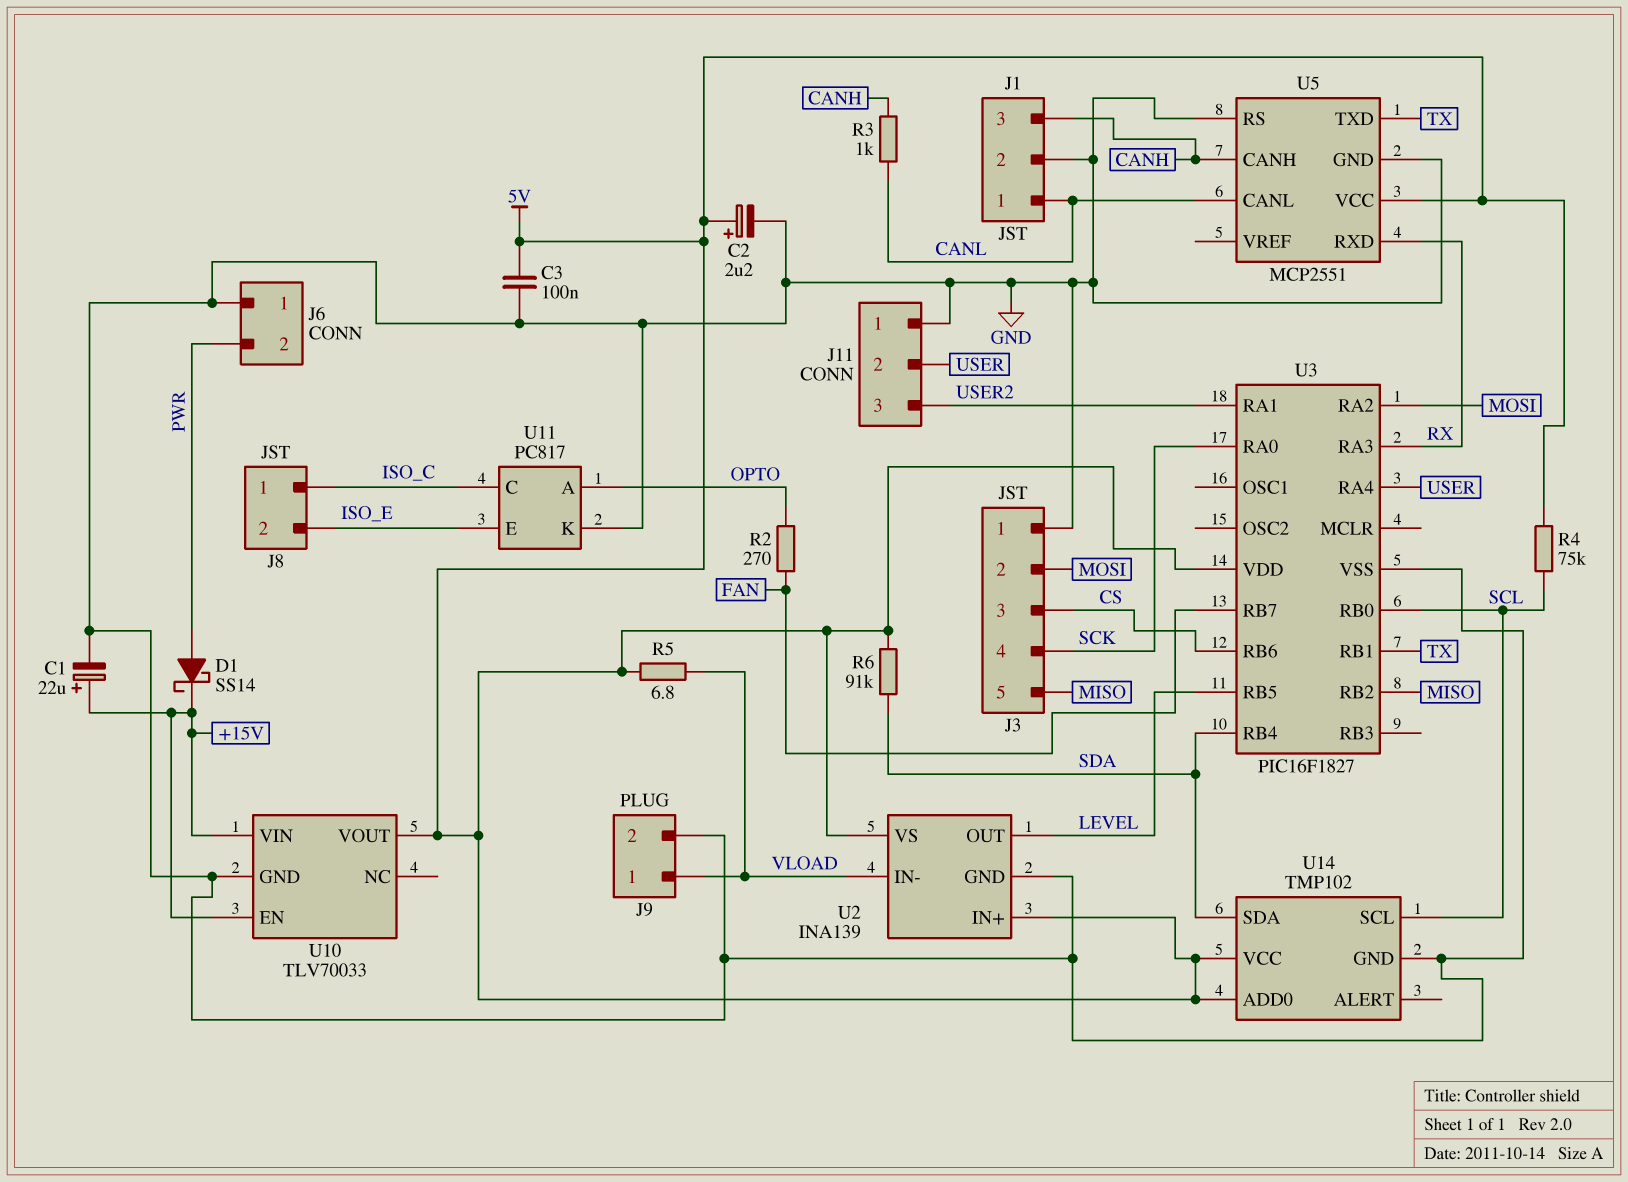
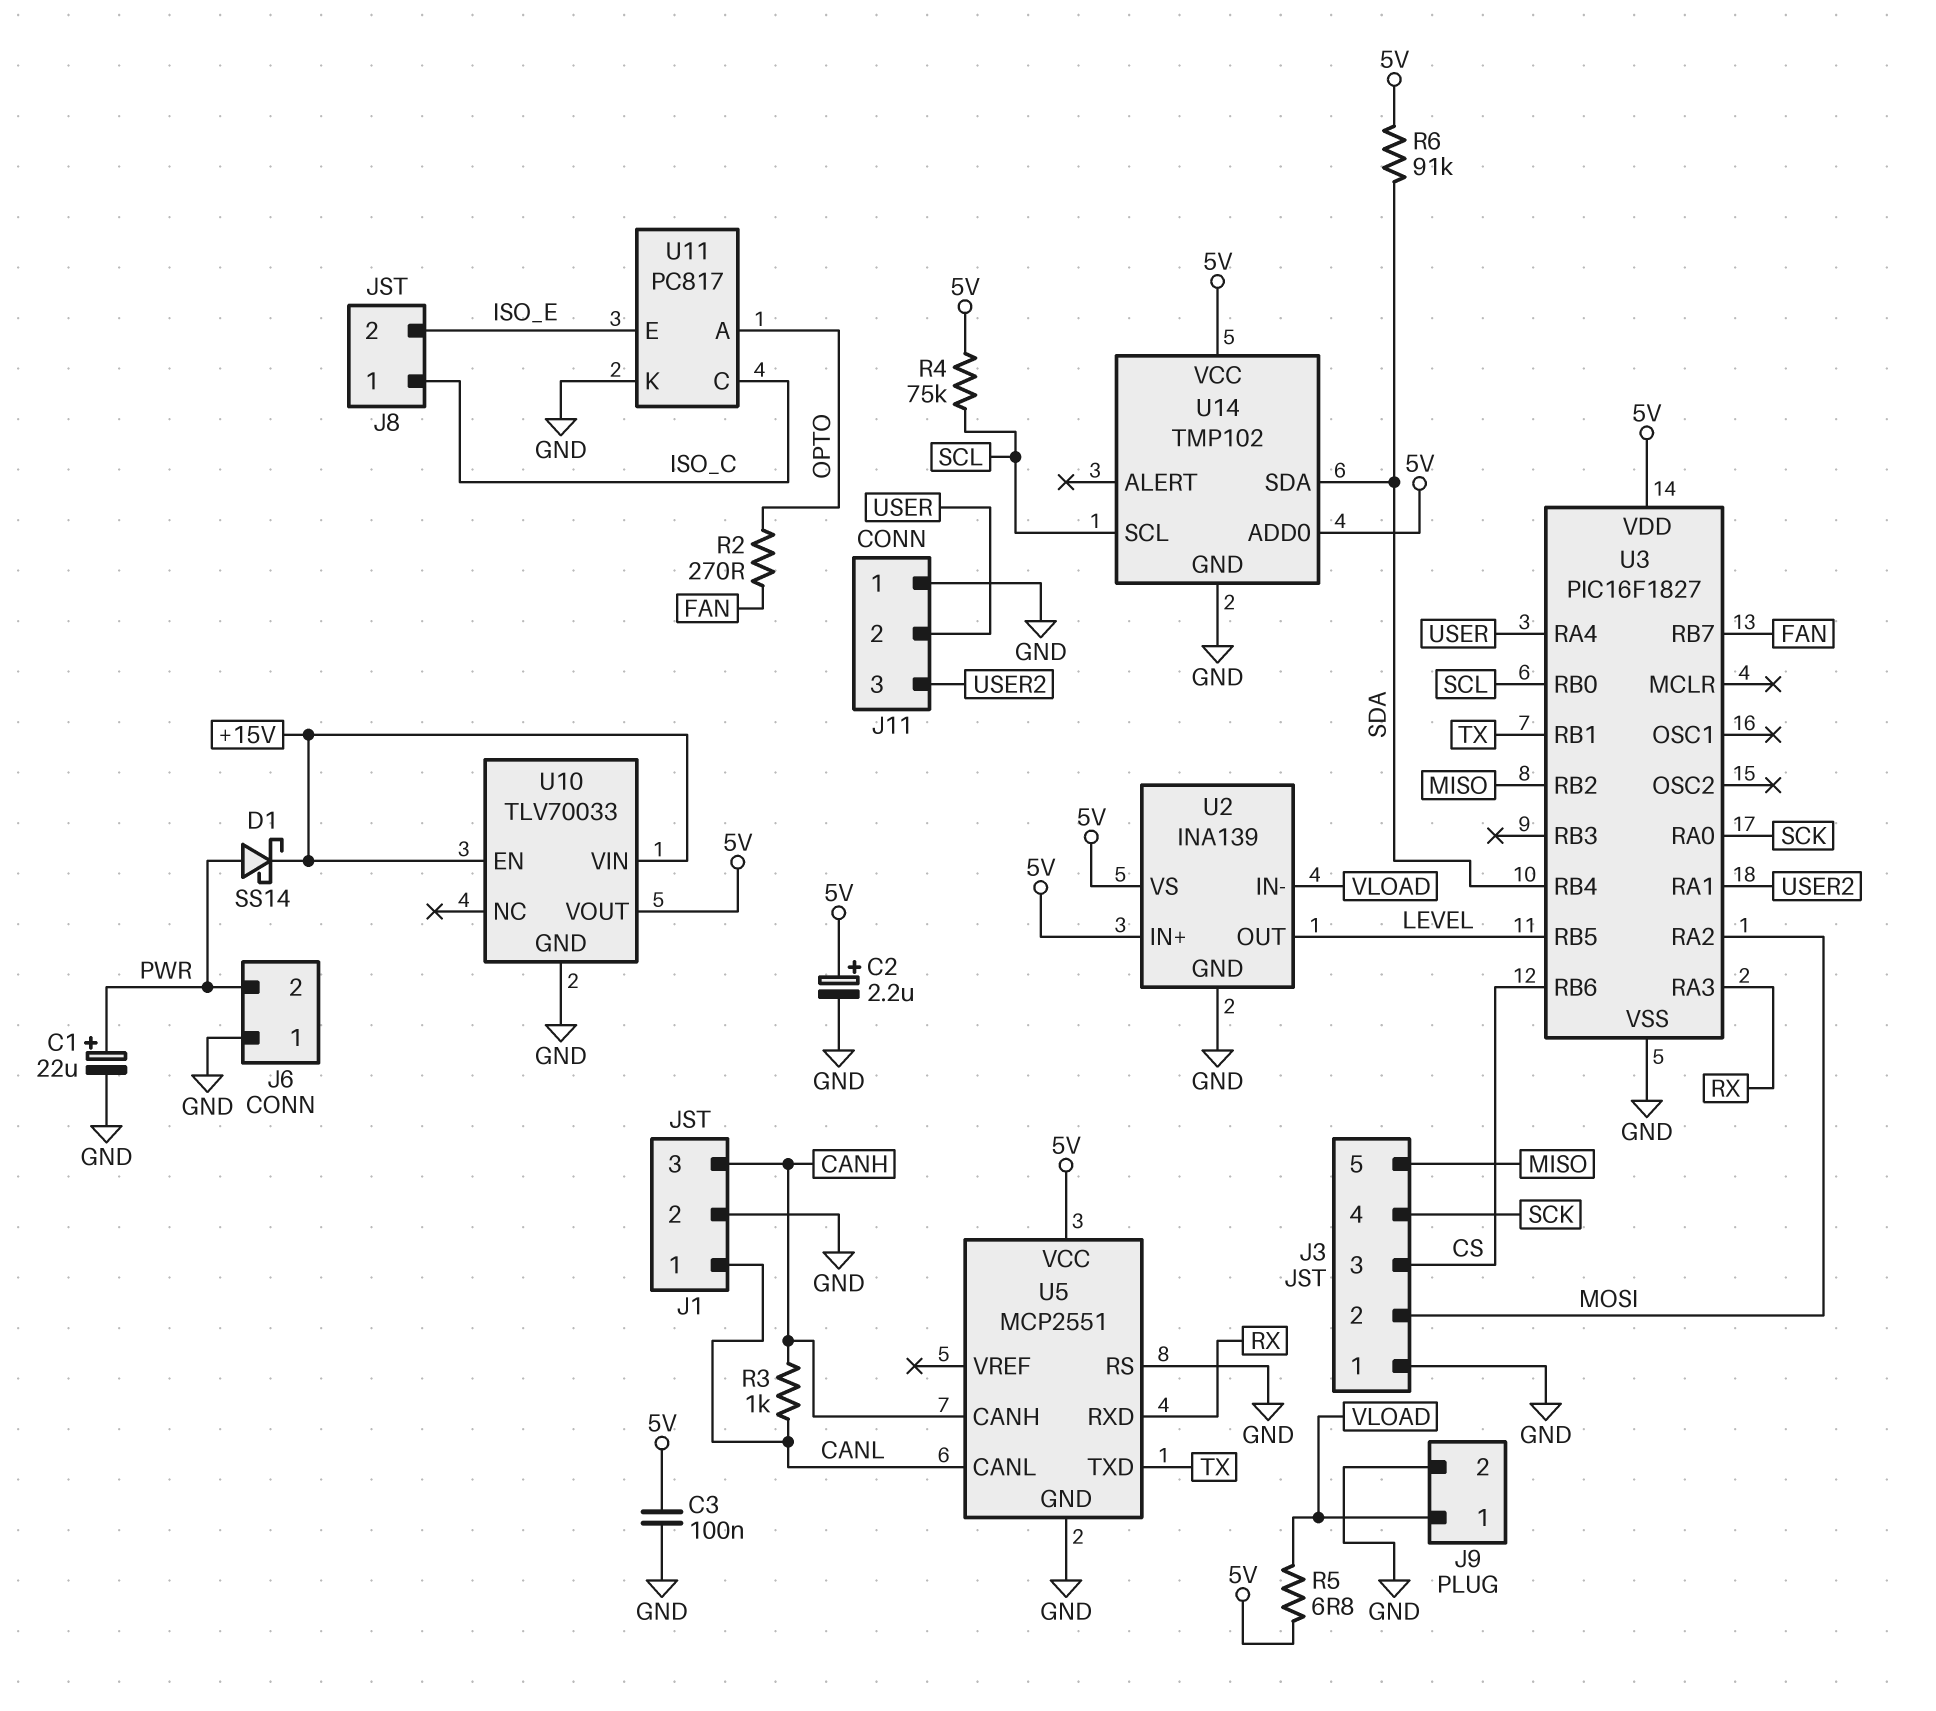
C1: 22uF (plus +15V, minus GND) -> 22uF (plus PWR, minus GND)

